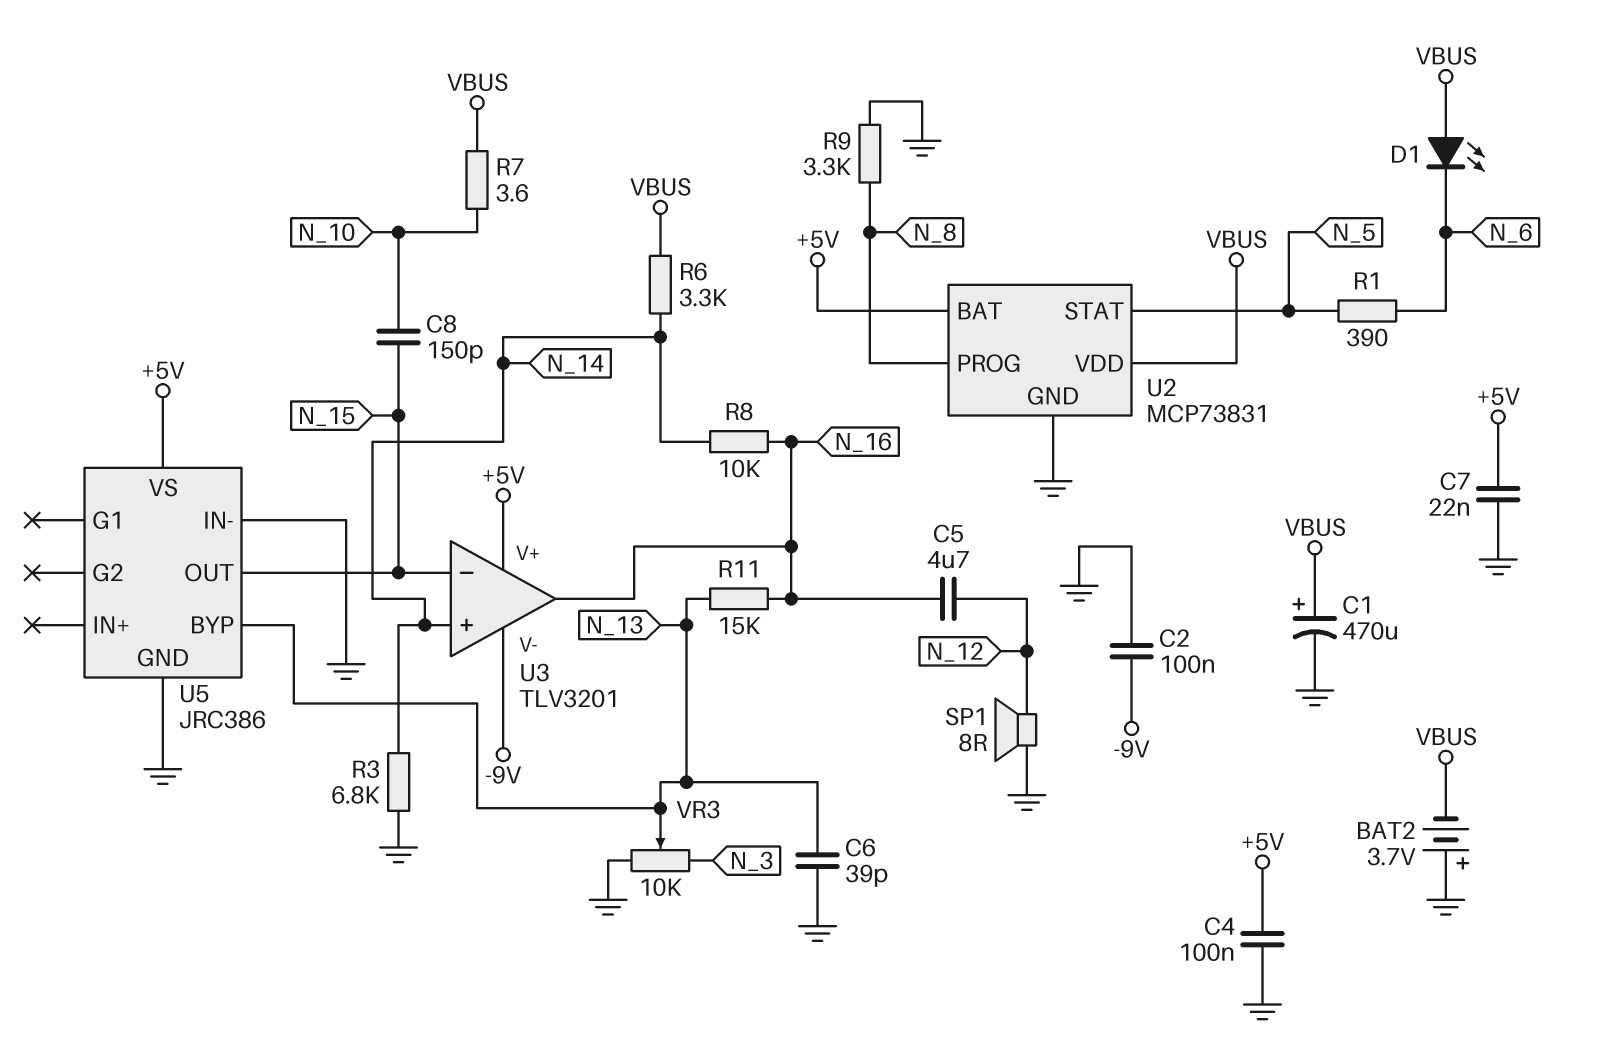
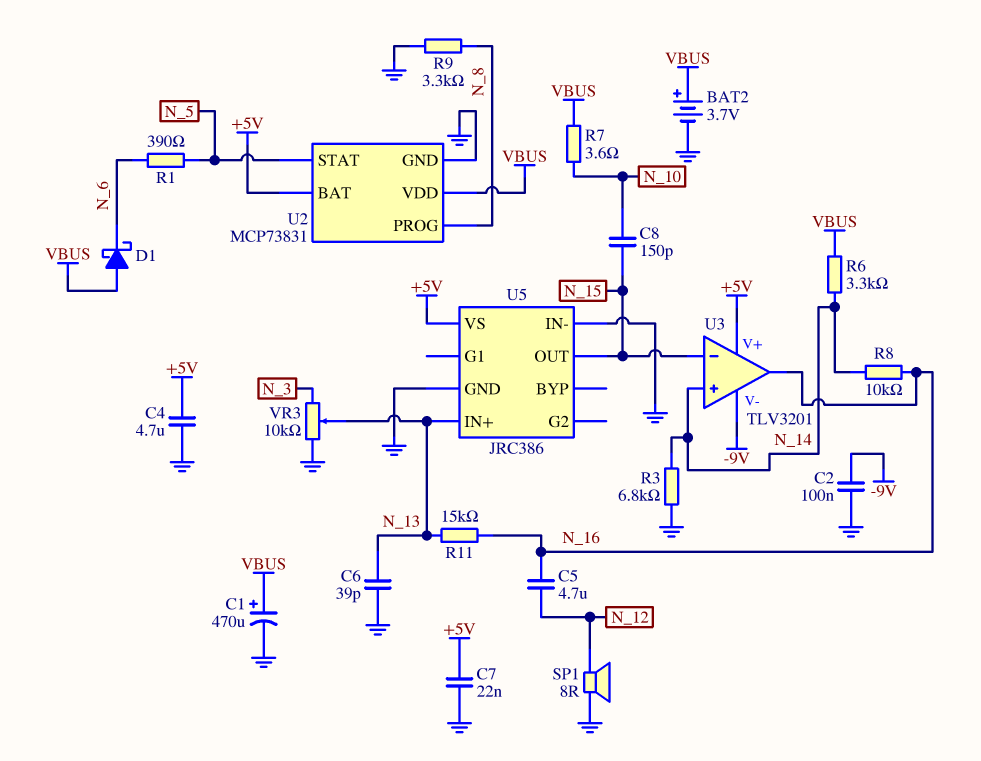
BAT2: 3.7V (plus GND, minus VBUS) -> 3.7V (plus VBUS, minus GND)
C4: 100nF (+5V, GND) -> 4.7uF (+5V, GND)
D1: LED (A VBUS, K N_6) -> schottky (A VBUS, K N_6)
U5 pin BYP: N_13 -> none
U5 pin IN+: none -> N_13

